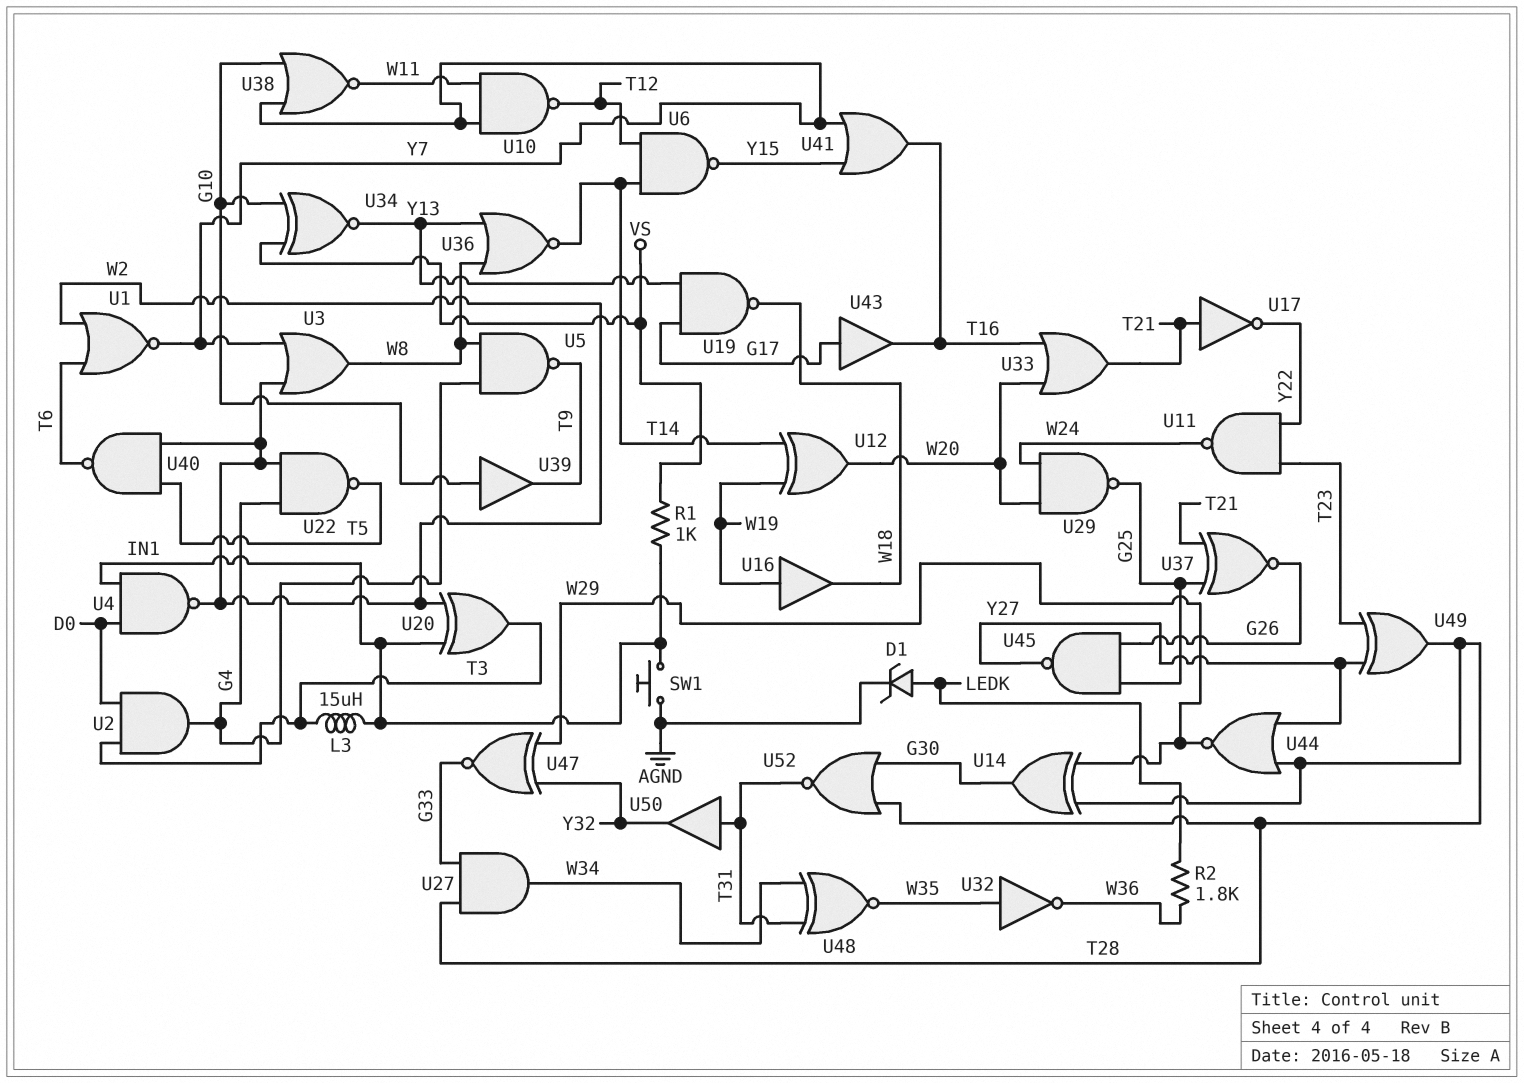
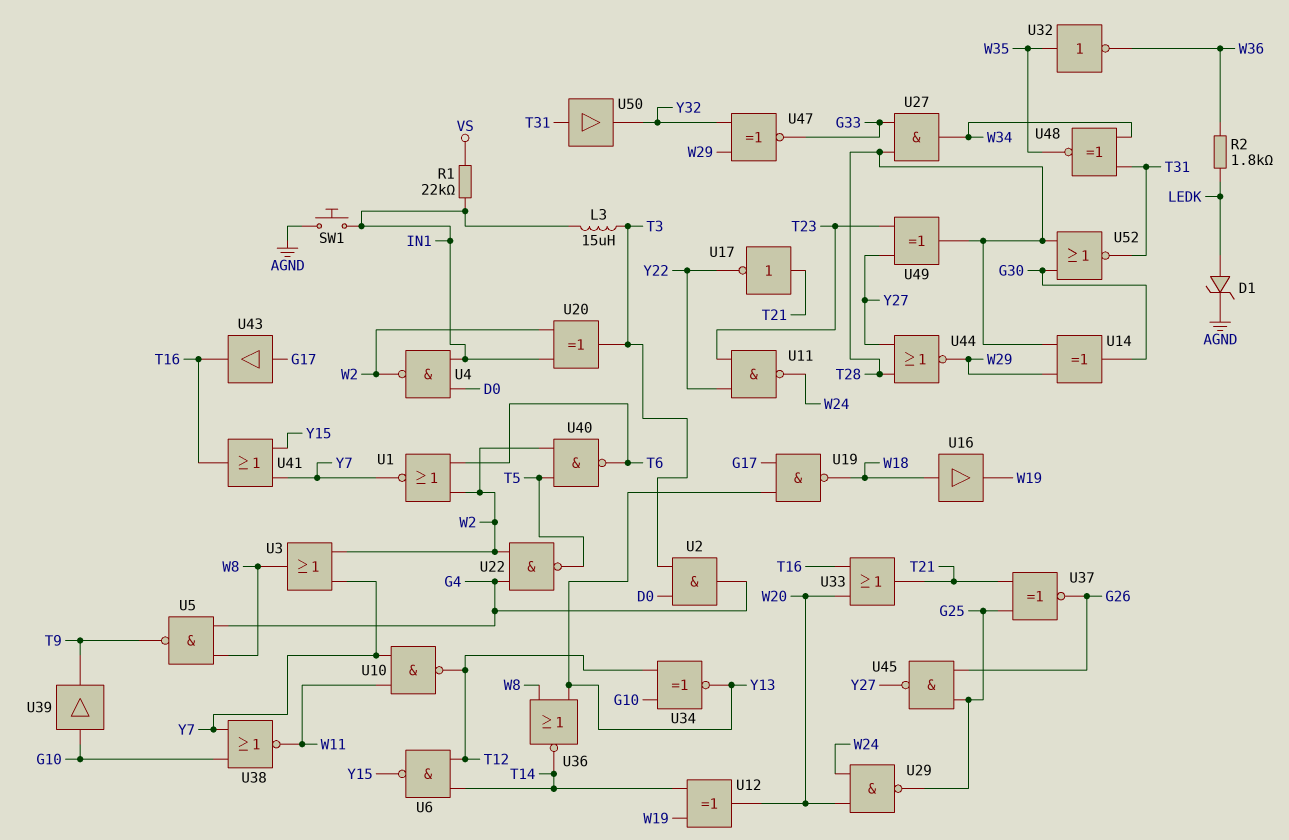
R1: 1k (IN1, VS) -> 22k (IN1, VS)
U16: buffer (in W19, out W18) -> buffer (in W18, out W19)
U34: XNOR (in G10, in VS, out Y13) -> XNOR (in G10, in T12, out Y13)

